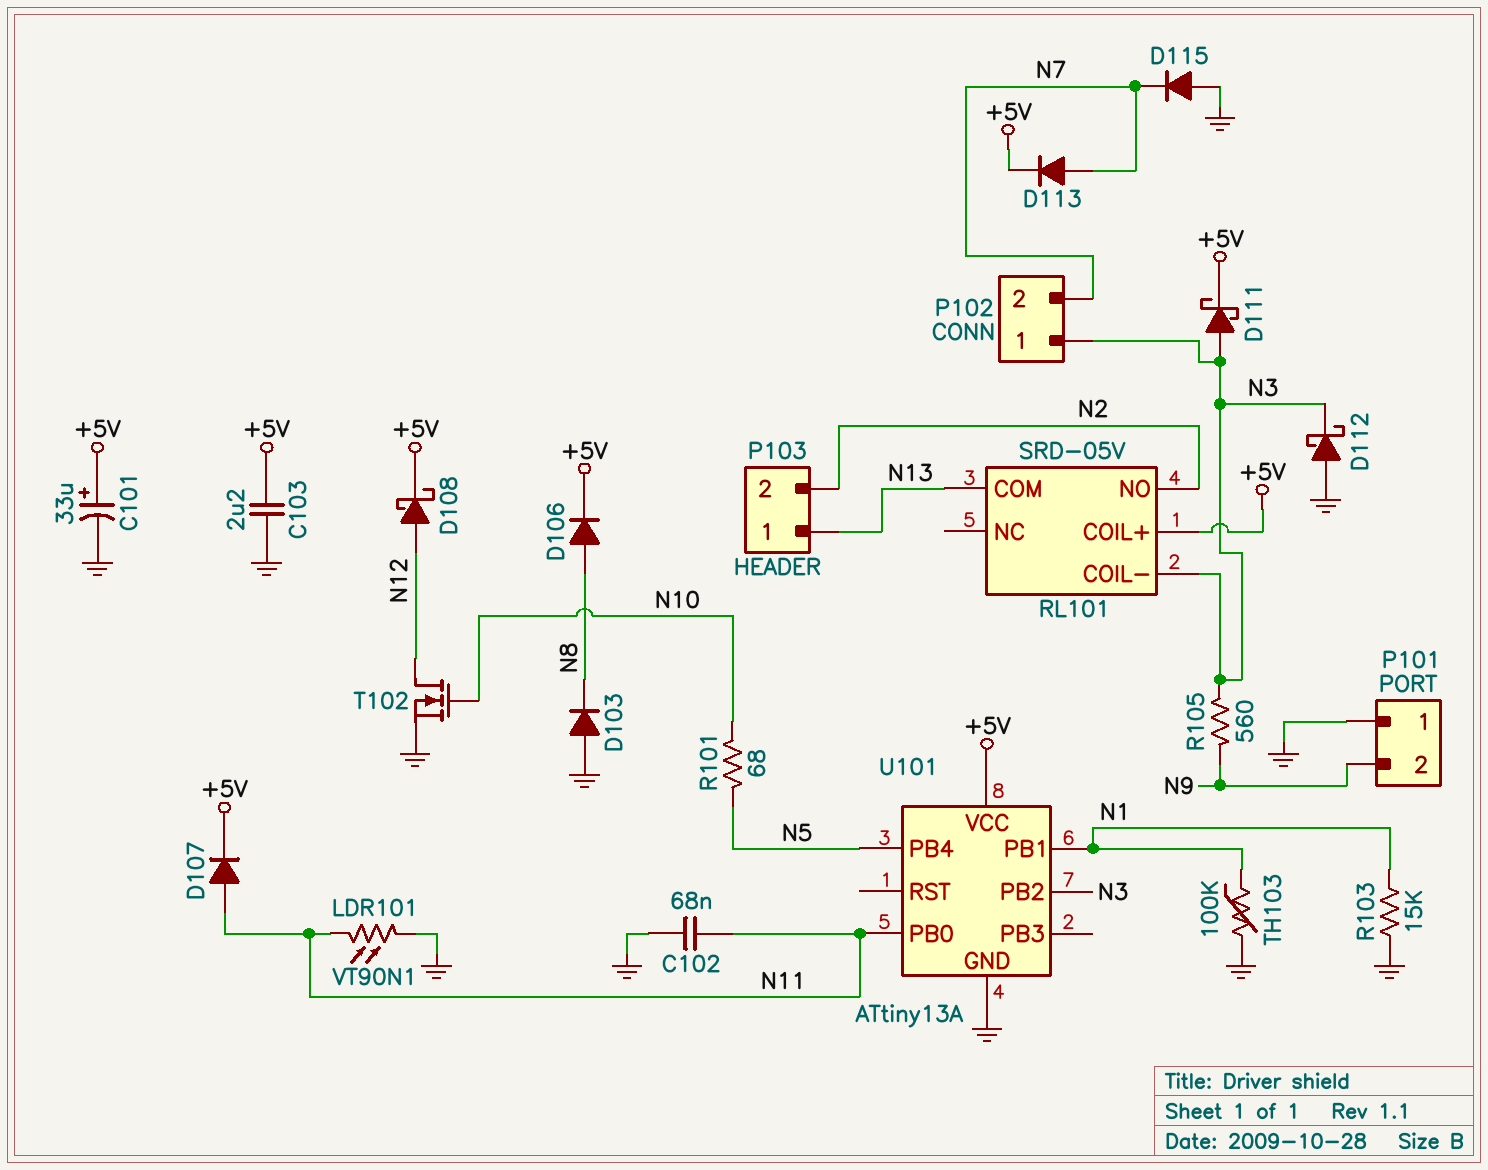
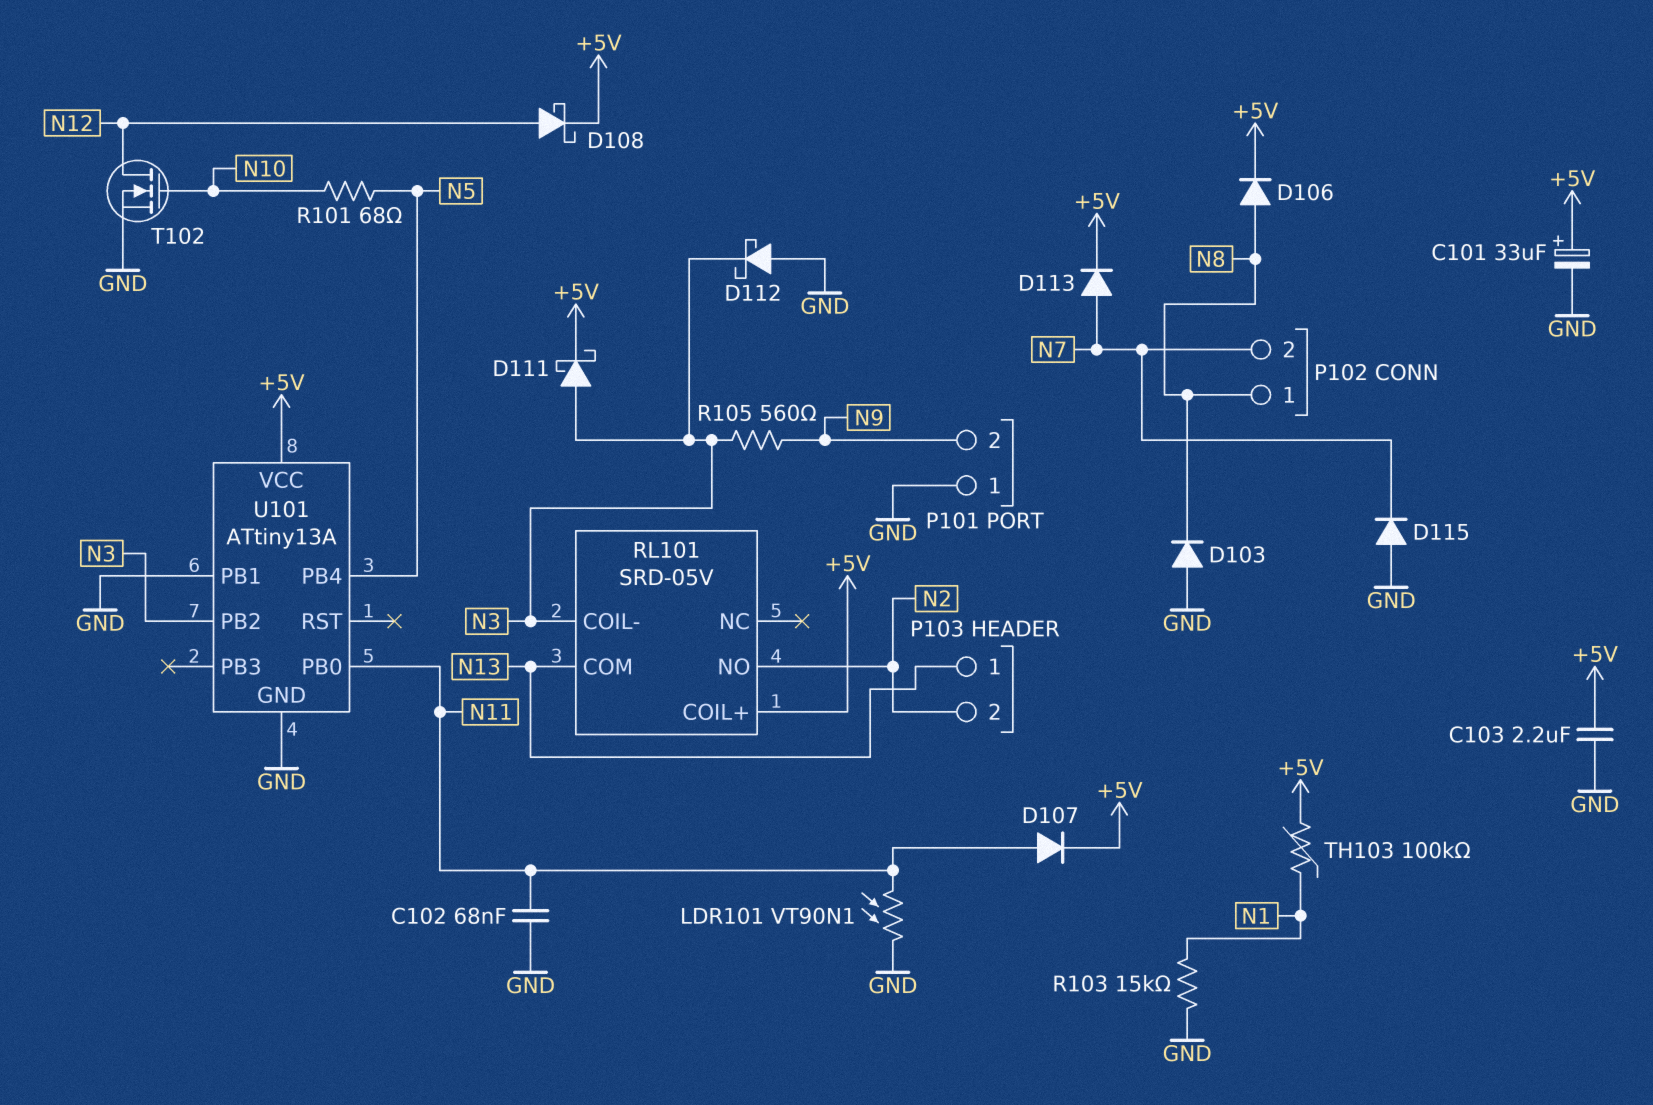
P102 pin 1: N3 -> N8
TH103: 100k (GND, N1) -> 100k (+5V, N1)
U101 pin PB1: N1 -> GND

